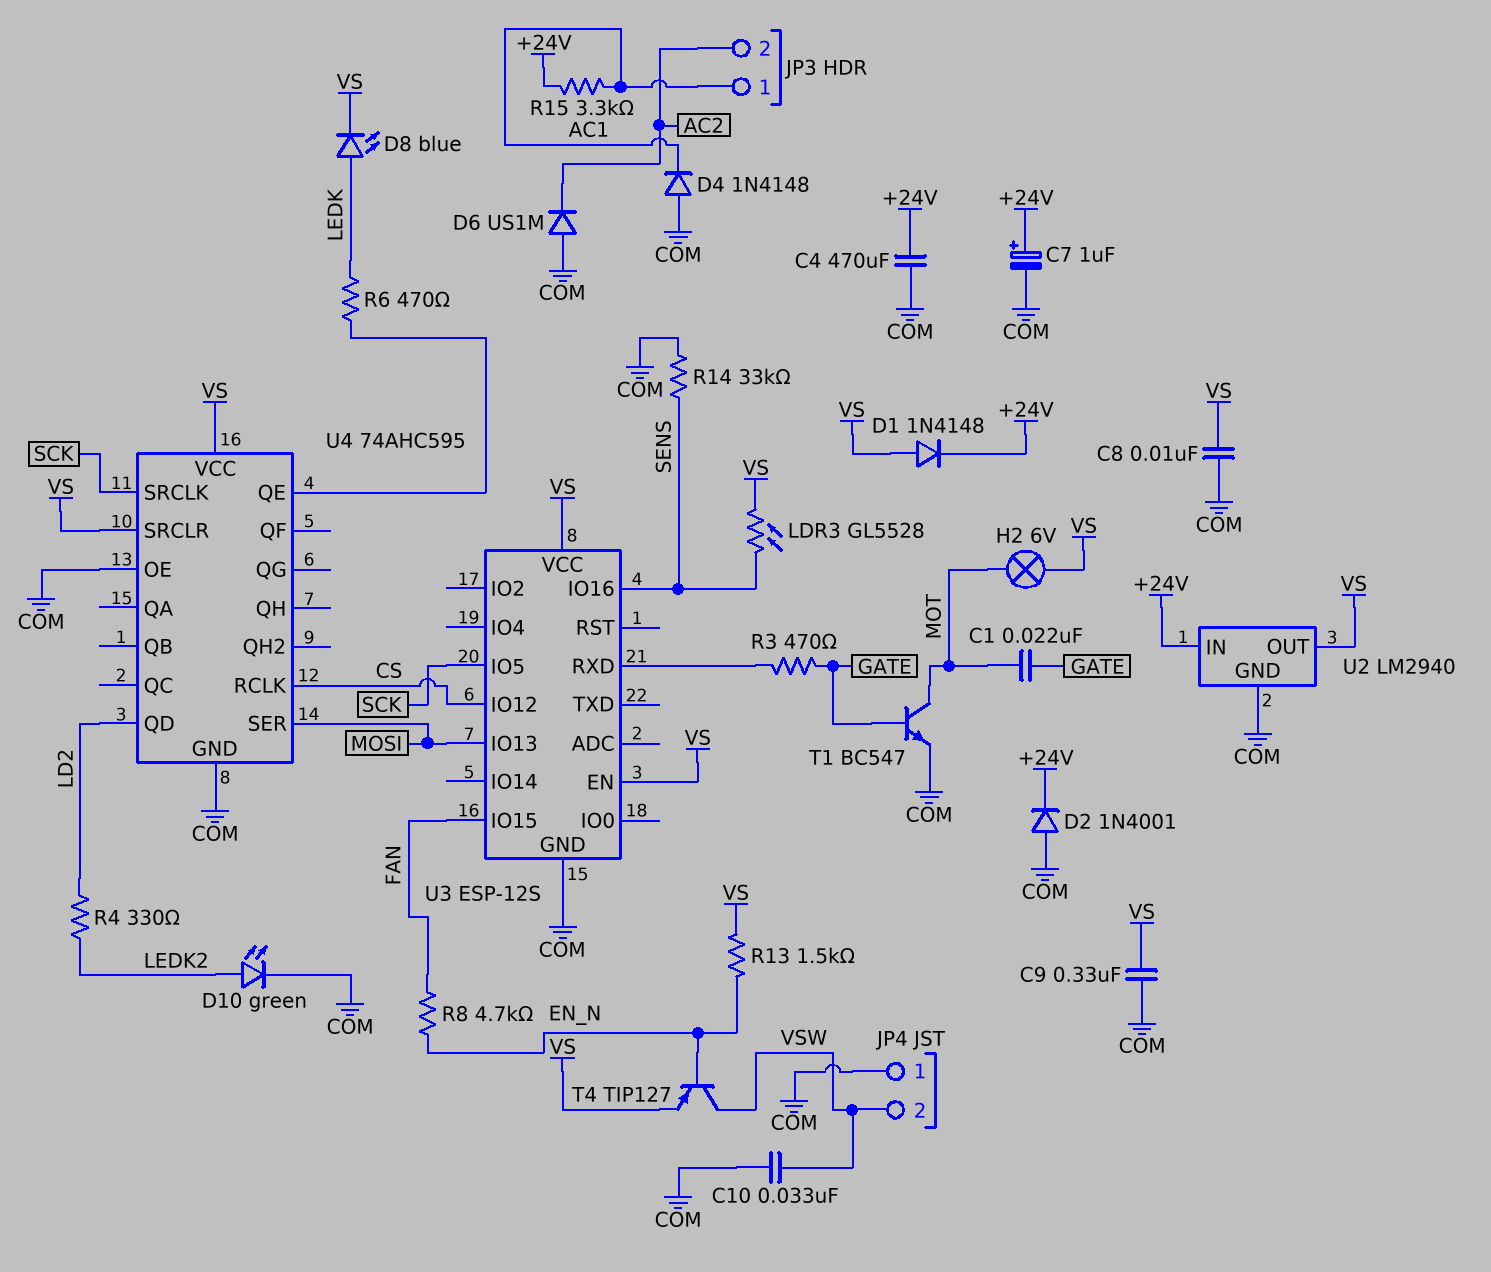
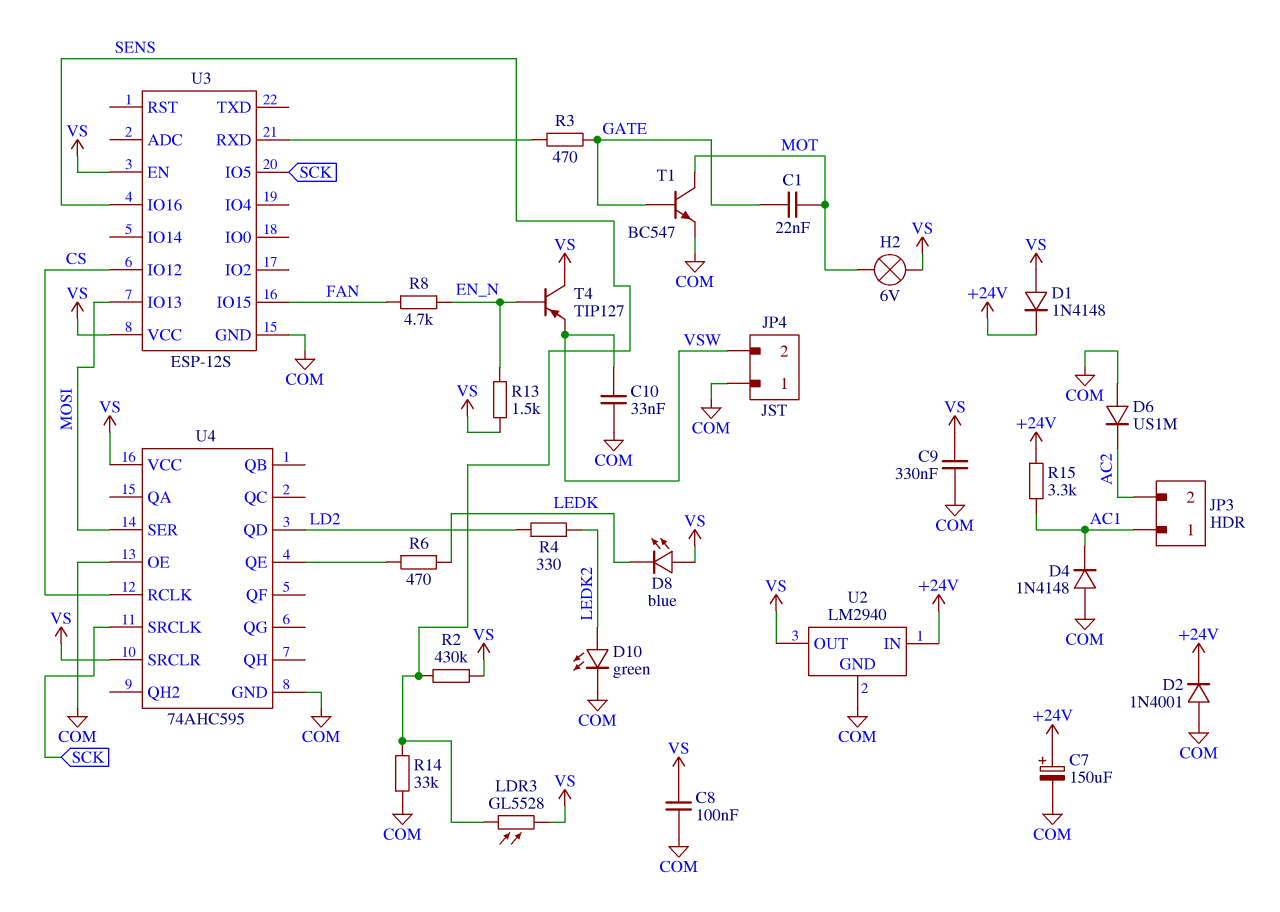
C4: 470uF (+24V, COM) -> none
C7: 1uF (plus +24V, minus COM) -> 150uF (plus +24V, minus COM)
C8: 10nF (COM, VS) -> 100nF (COM, VS)
D8: LED blue (A LEDK, K VS) -> LED blue (A VS, K LEDK)
R2: none -> 430k (SENS, VS)
T4: PNP TIP127 (B EN_N, C VSW, E VS) -> PNP TIP127 (B EN_N, C VS, E VSW)

